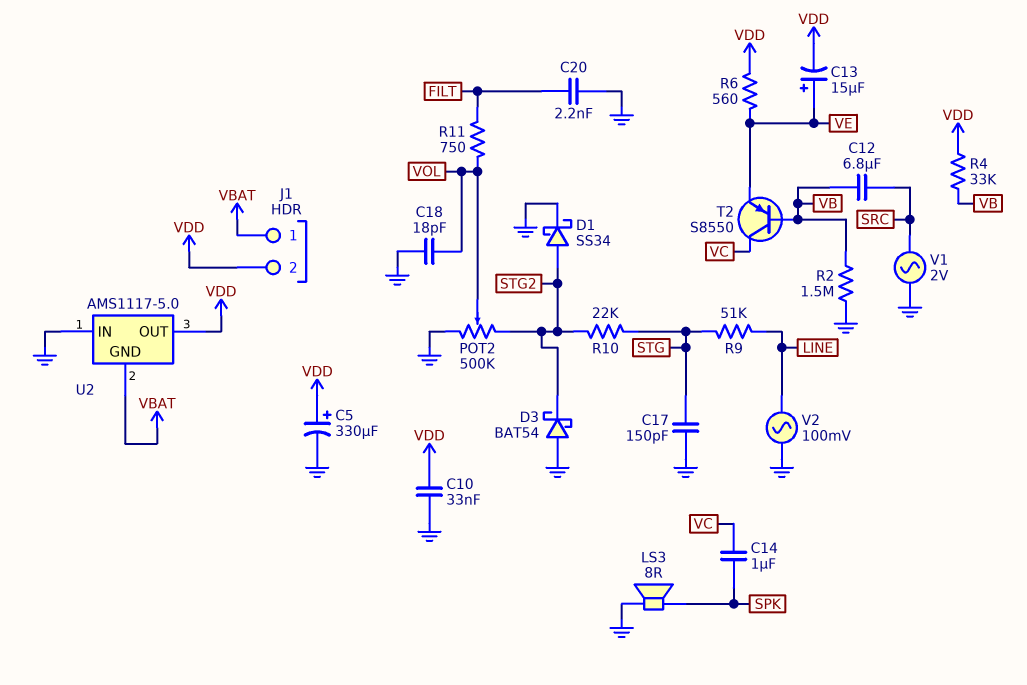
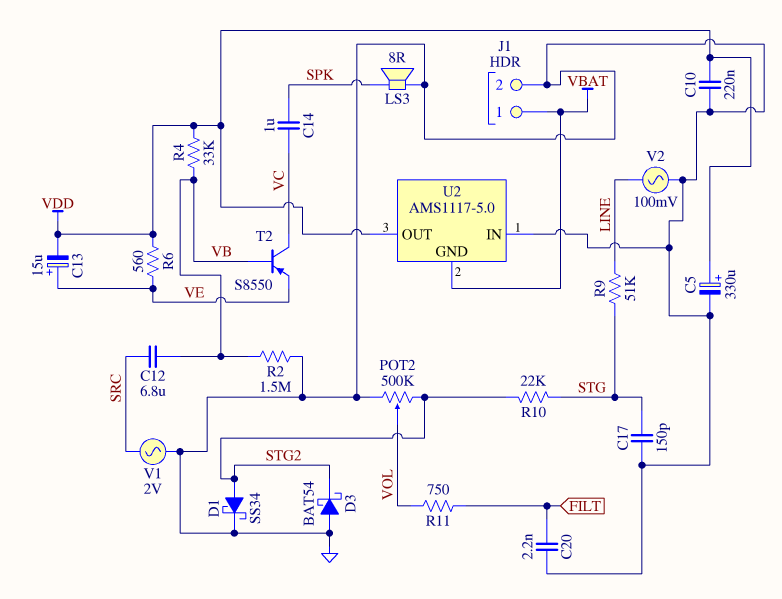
C10: 33nF (GND, VDD) -> 220nF (GND, VDD)
C18: 18pF (GND, VOL) -> none
J1 pin 2: VDD -> GND

